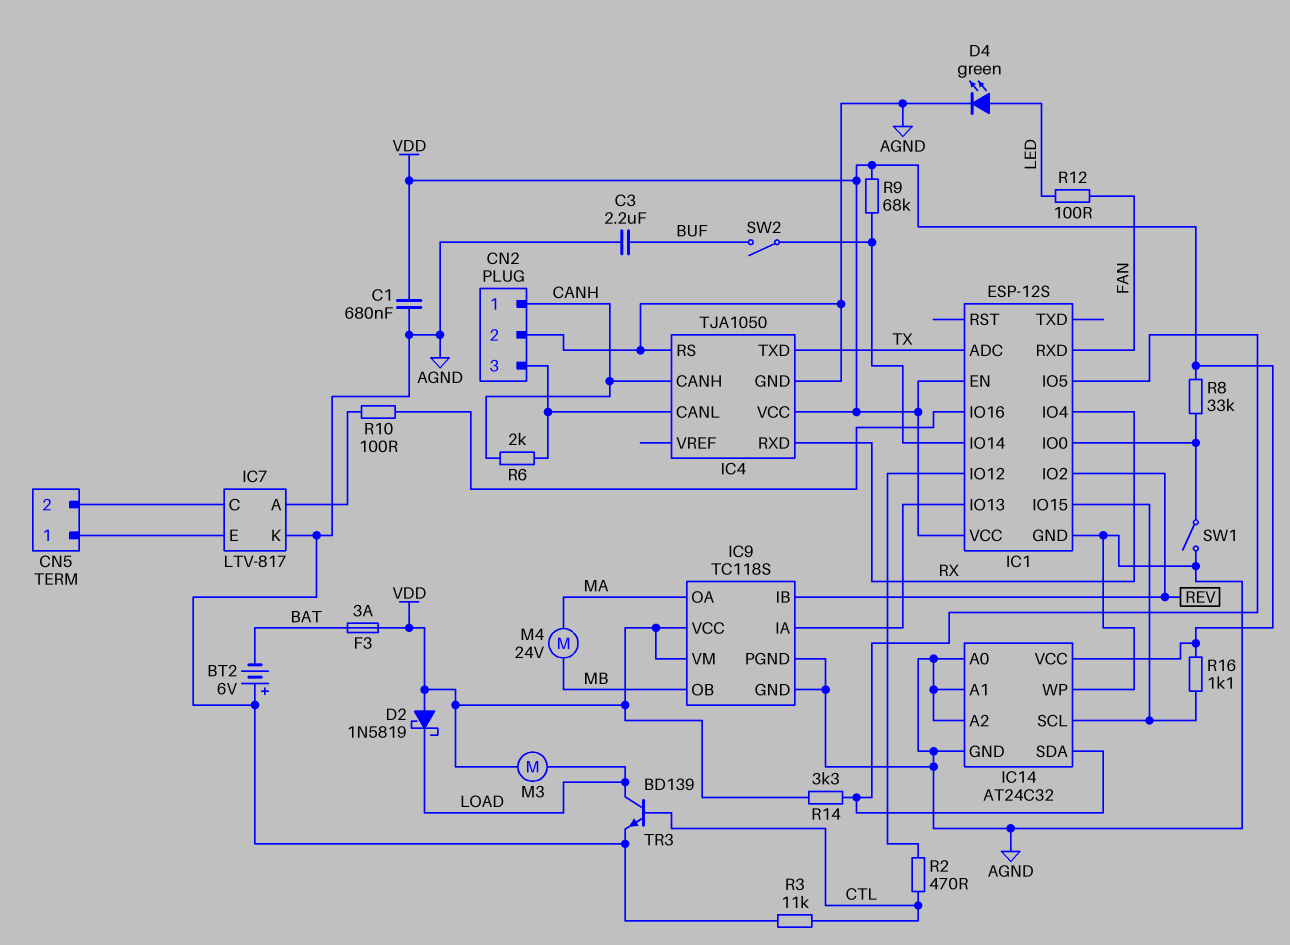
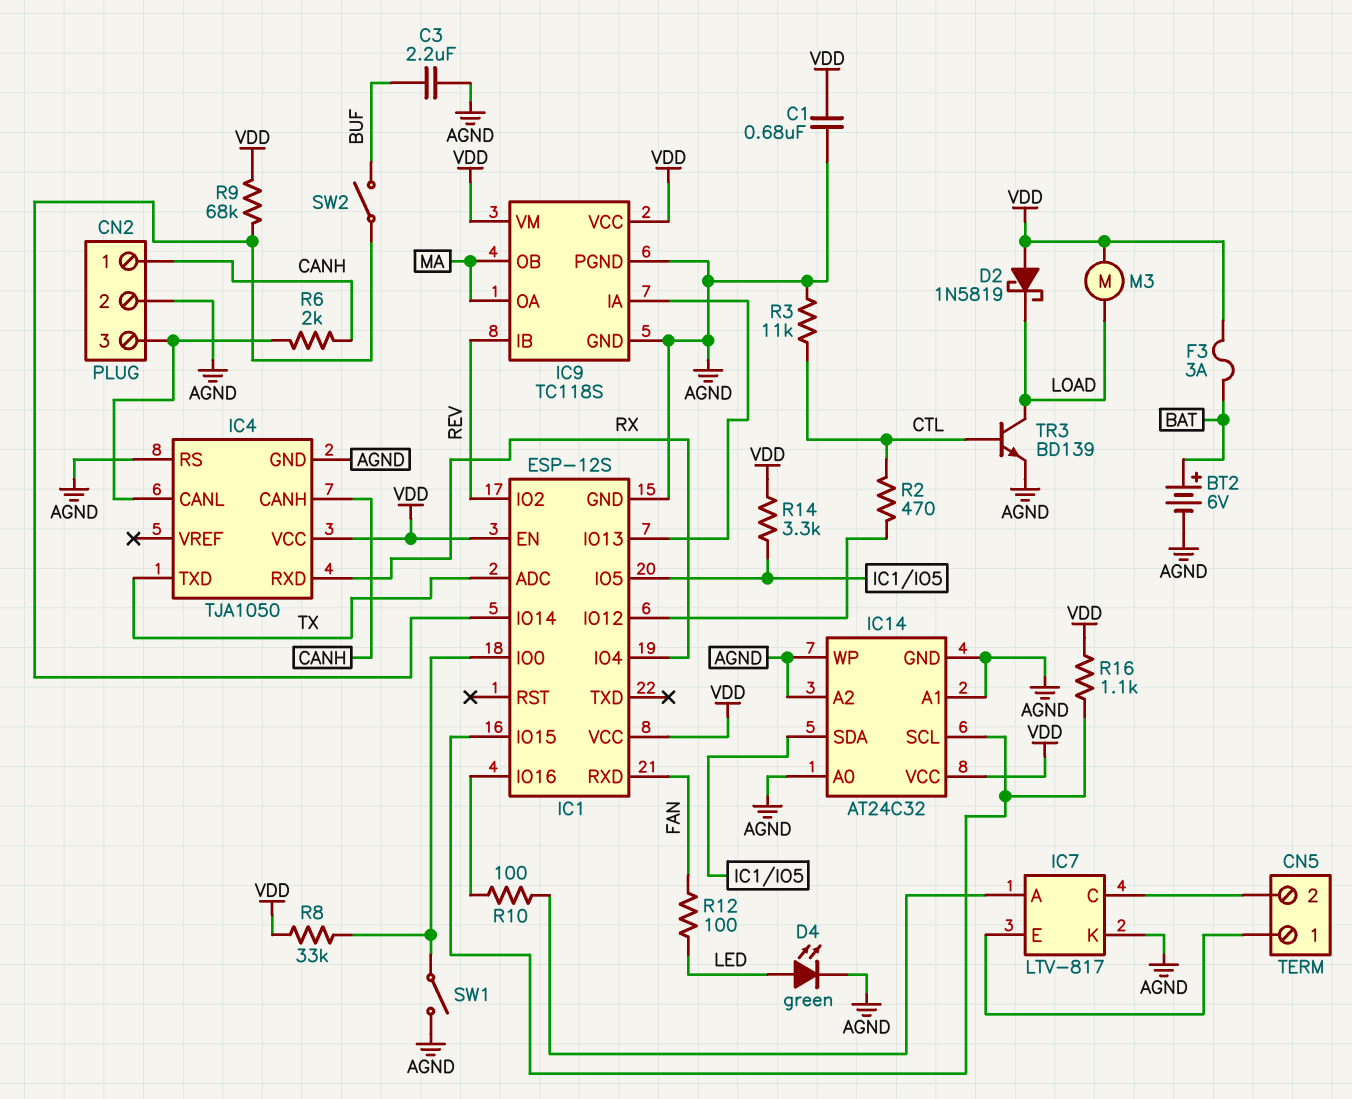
BT2: 6V (plus AGND, minus BAT) -> 6V (plus BAT, minus AGND)
IC9 pin OB: MB -> MA
M4: motor 24V (MA, MB) -> none

